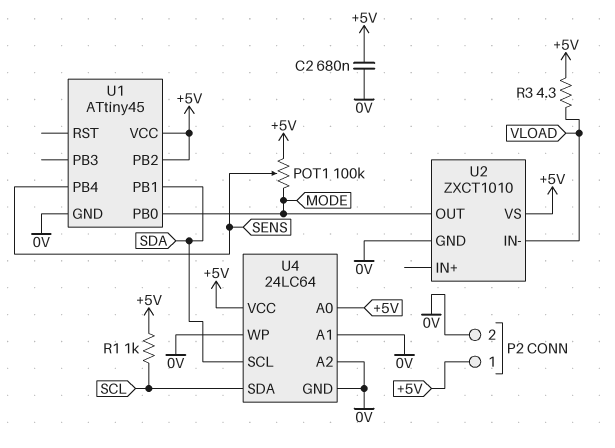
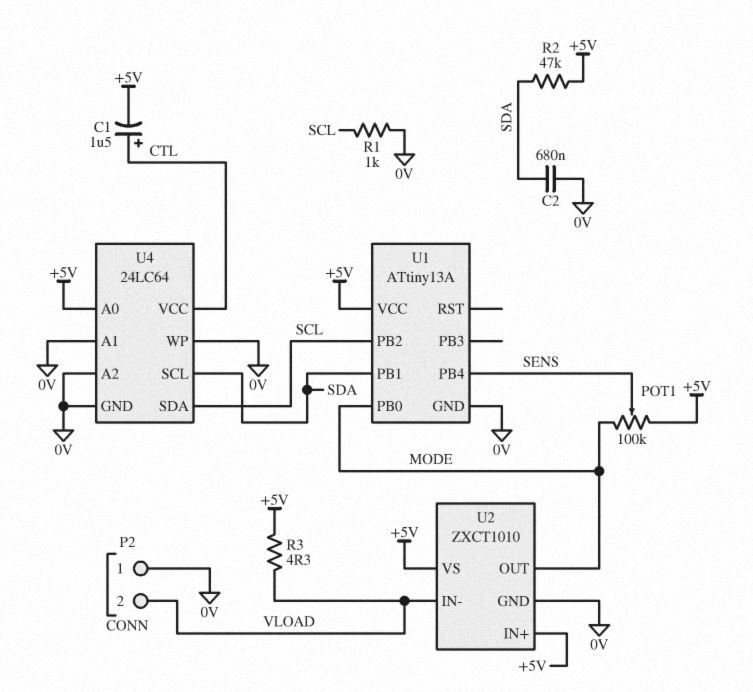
C1: none -> 1.5uF (plus CTL, minus +5V)
C2: 680nF (+5V, 0V) -> 680nF (0V, SDA)
P2 pin 1: +5V -> 0V
P2 pin 2: 0V -> VLOAD
R1: 1k (+5V, SCL) -> 1k (0V, SCL)
R2: none -> 47k (+5V, SDA)
U1: ATtiny45 -> ATtiny13A
U1 pin PB2: +5V -> SCL
U2 pin IN+: none -> +5V
U4 pin VCC: +5V -> CTL

